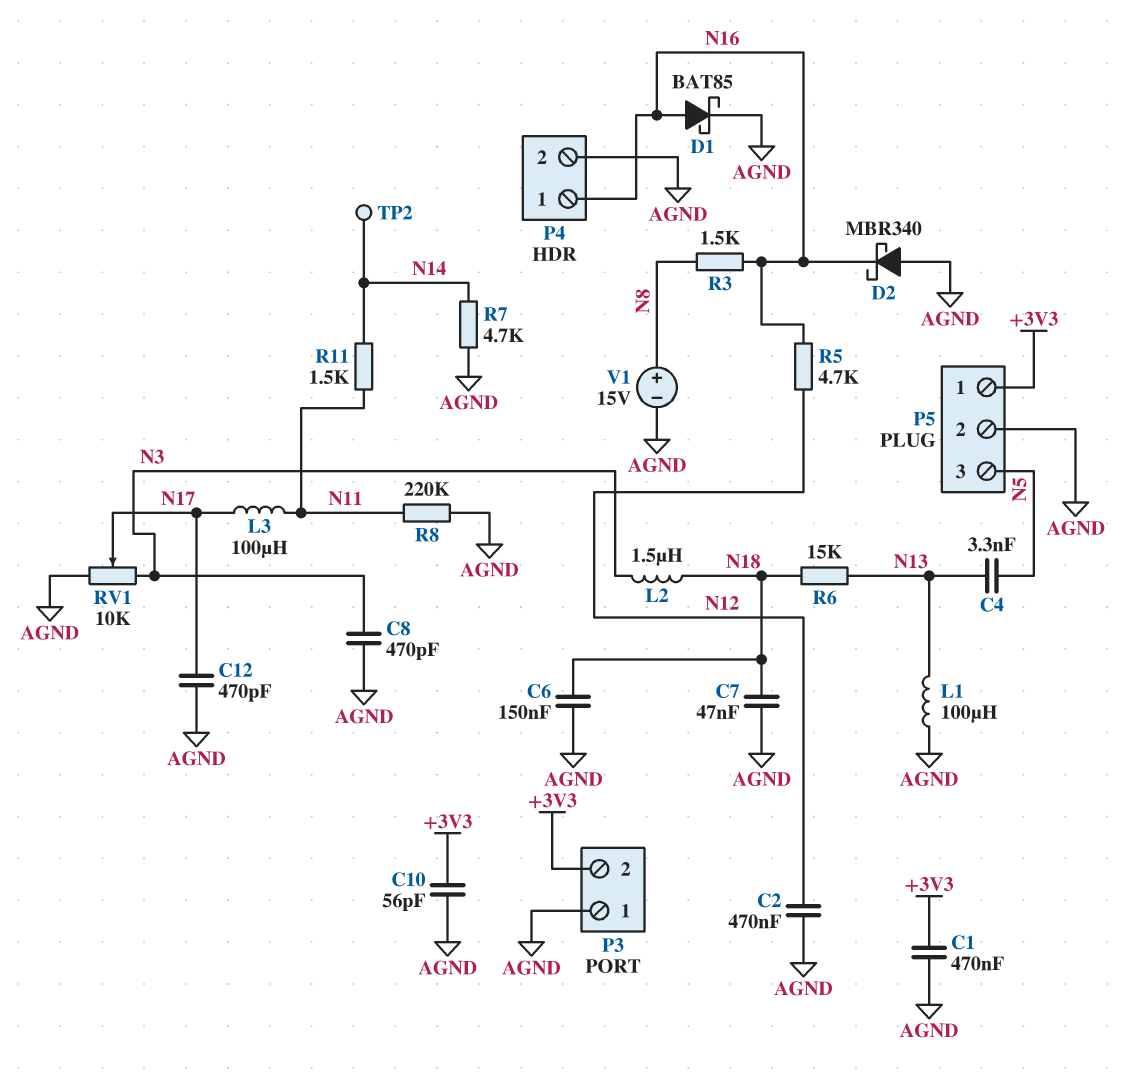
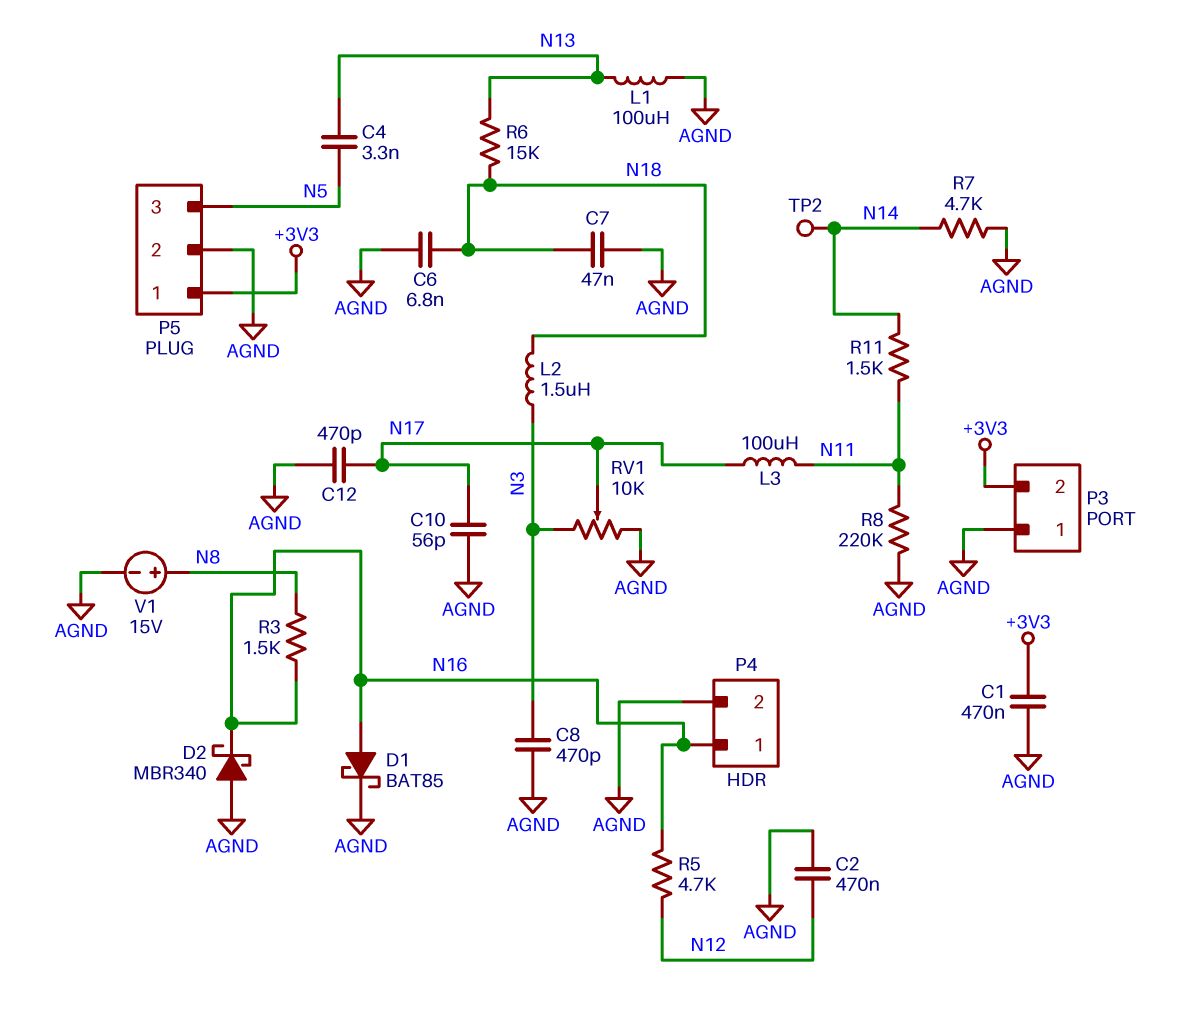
C6: 150nF (AGND, N18) -> 6.8nF (AGND, N18)
C10: 56pF (+3V3, AGND) -> 56pF (AGND, N17)

